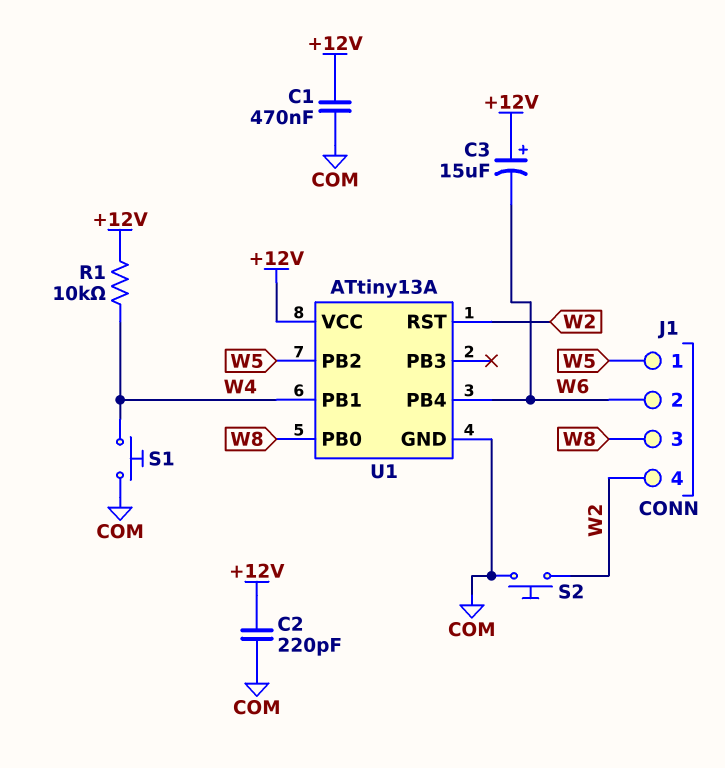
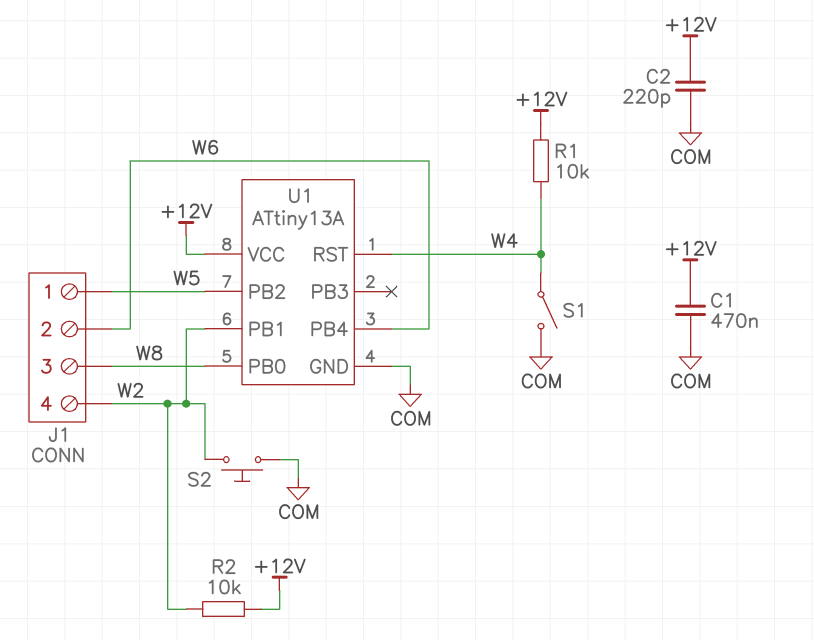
C3: 15uF (plus +12V, minus W6) -> none
R2: none -> 10k (+12V, W2)
S1: button (COM, W4) -> switch (COM, W4)
U1 pin PB1: W4 -> W2
U1 pin RST: W2 -> W4

